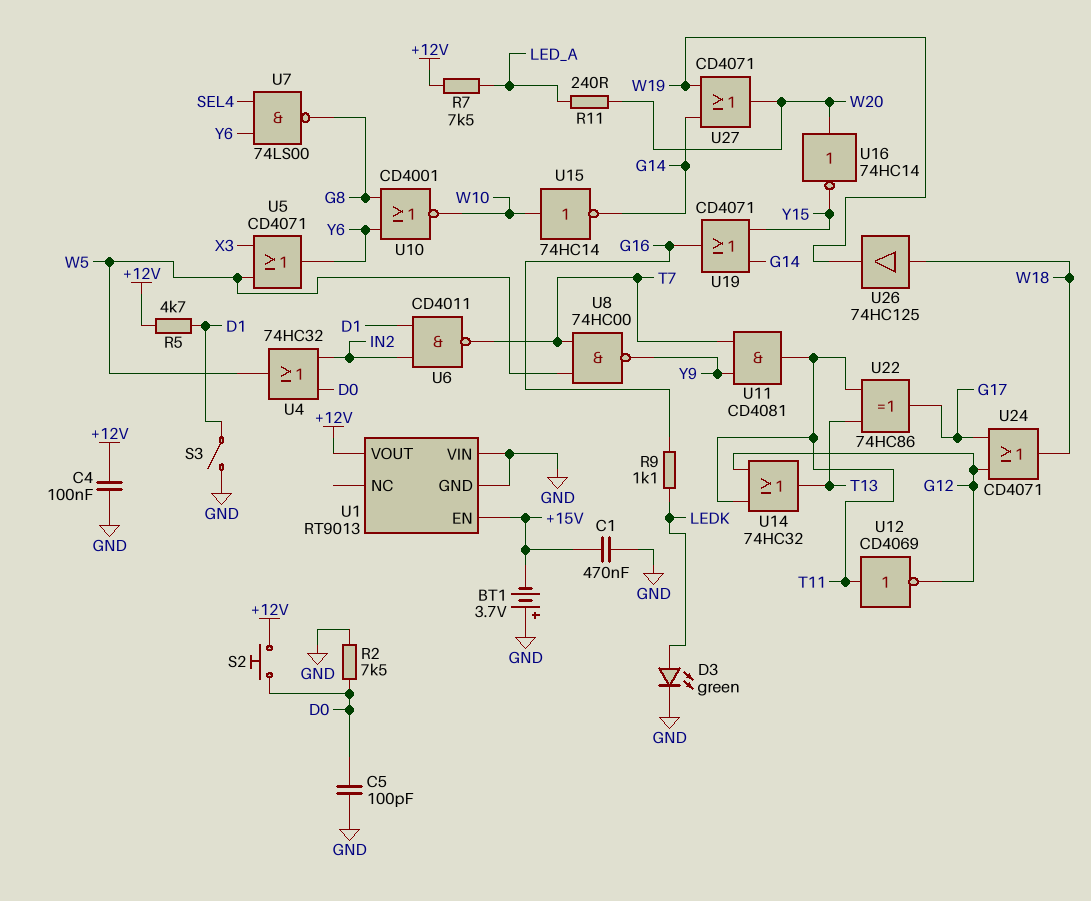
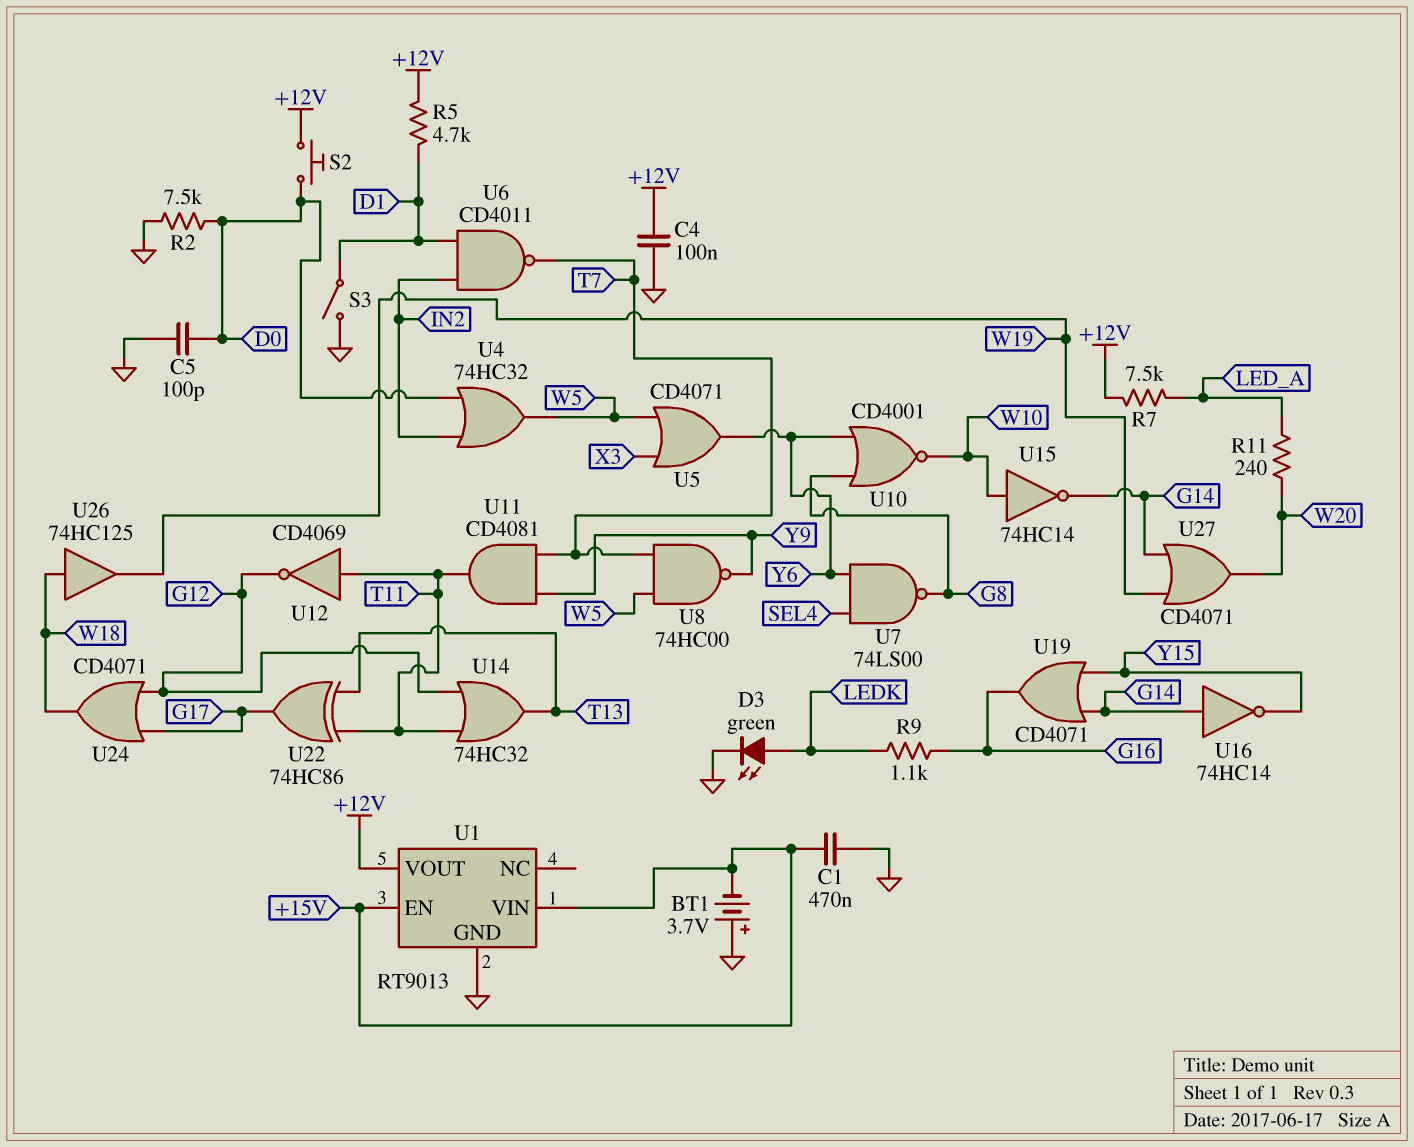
U1 pin VIN: GND -> +15V
U16: NOT 74HC14 (in W20, out Y15) -> NOT 74HC14 (in G14, out Y15)

